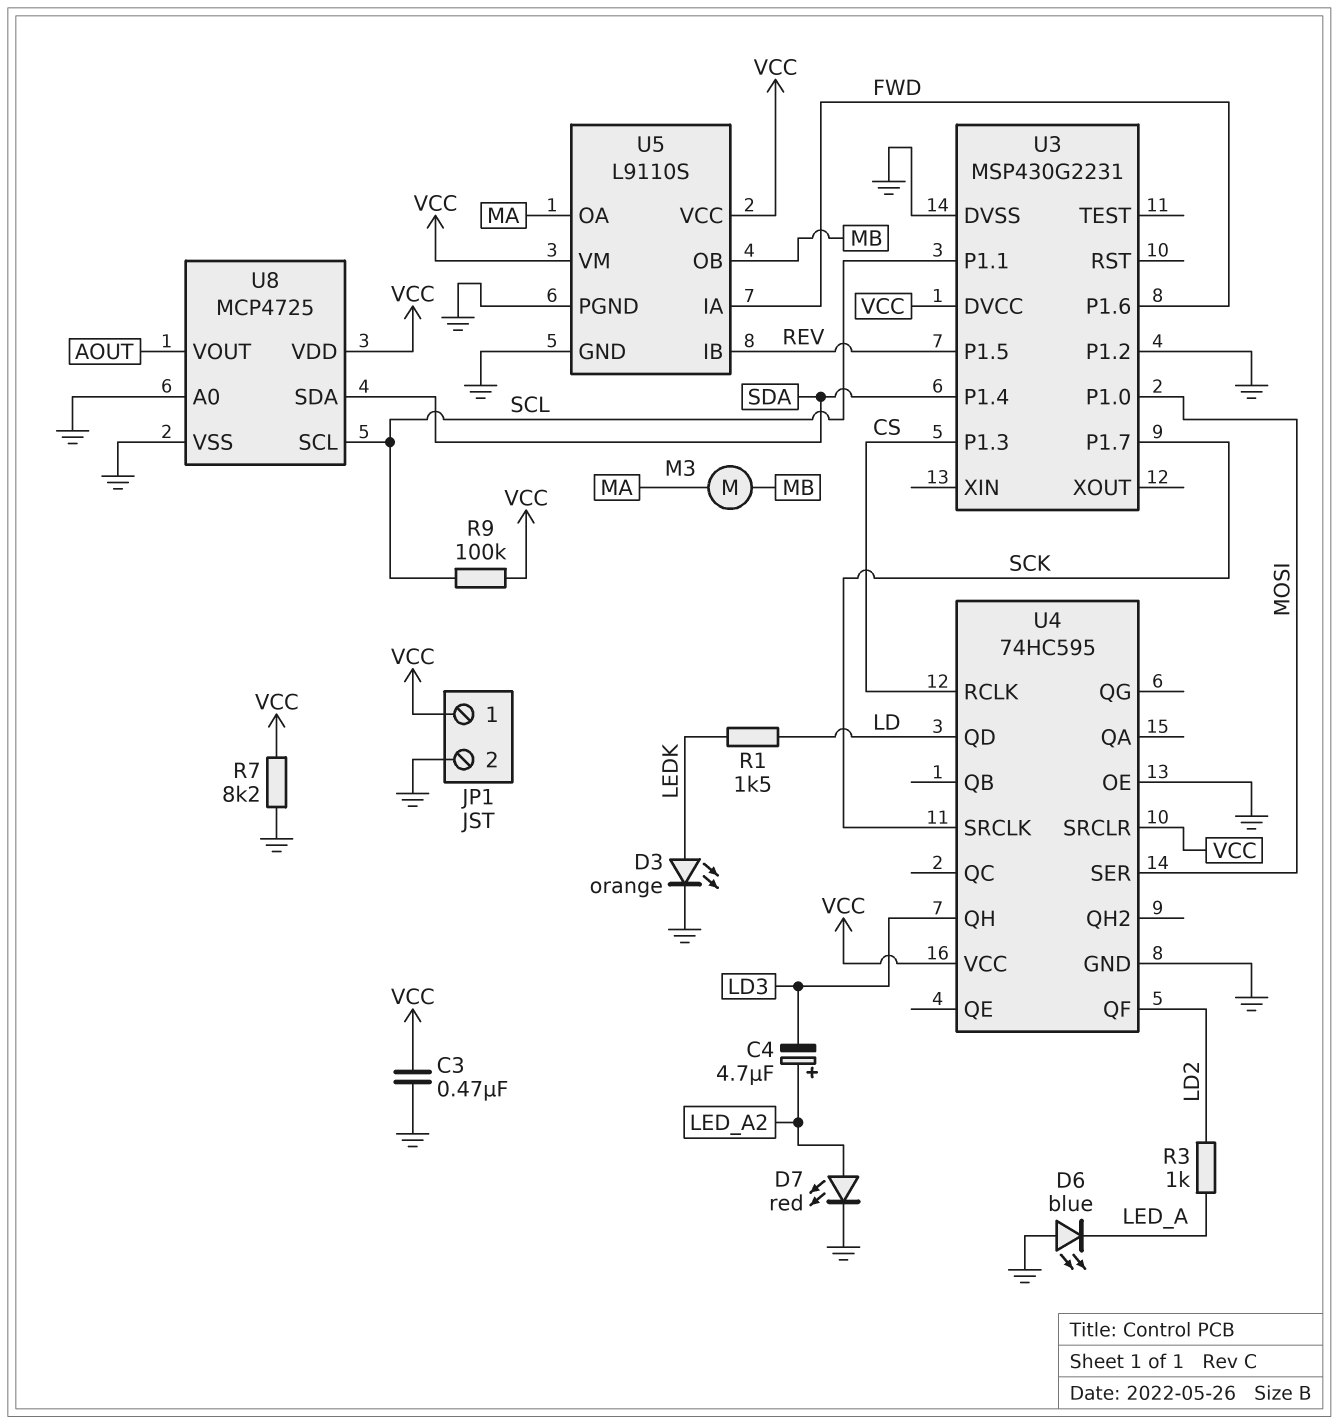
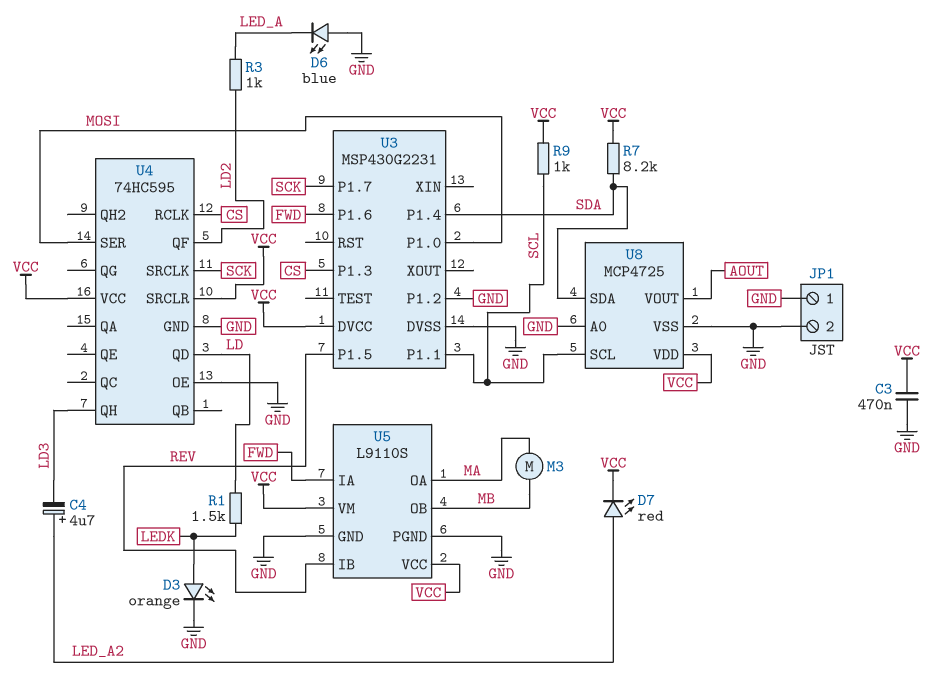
D7: LED red (A LED_A2, K GND) -> LED red (A LED_A2, K VCC)
JP1 pin 1: VCC -> GND
R7: 8.2k (GND, VCC) -> 8.2k (SDA, VCC)
R9: 100k (SCL, VCC) -> 1k (SCL, VCC)

